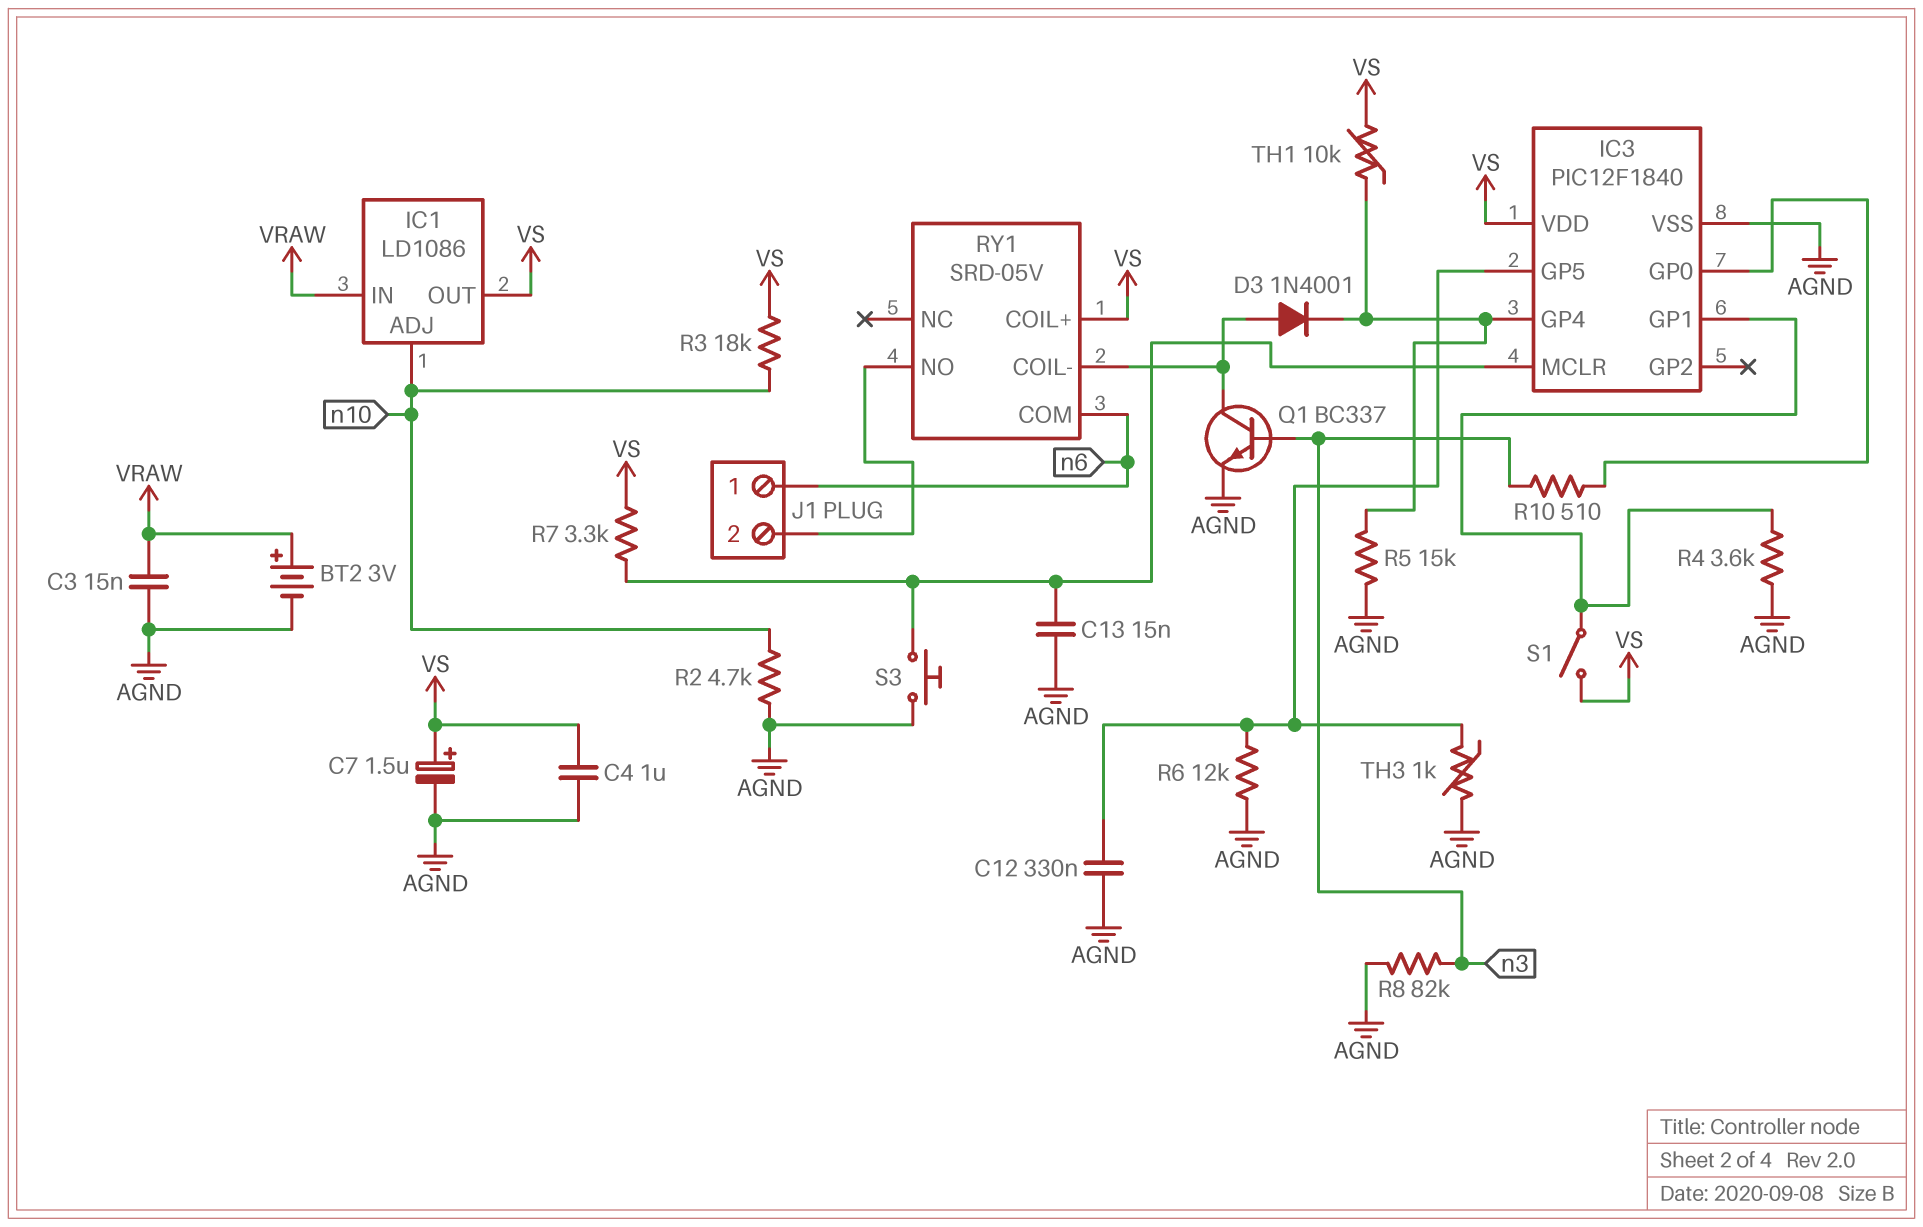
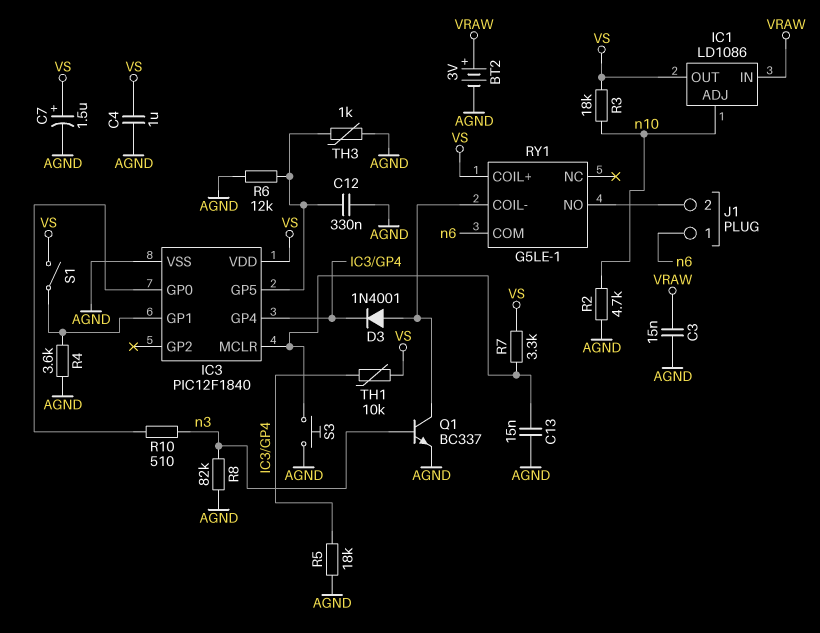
R5: 15k (AGND, IC3/GP4) -> 18k (AGND, IC3/GP4)
RY1: SRD-05V -> G5LE-1

